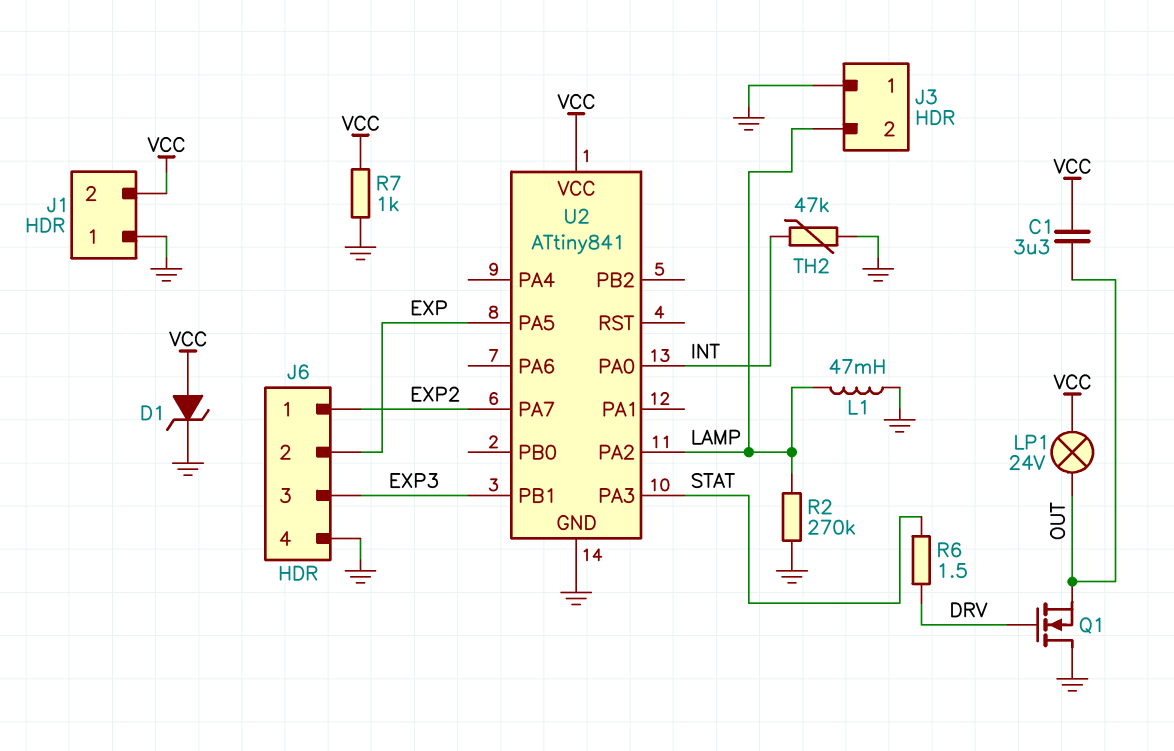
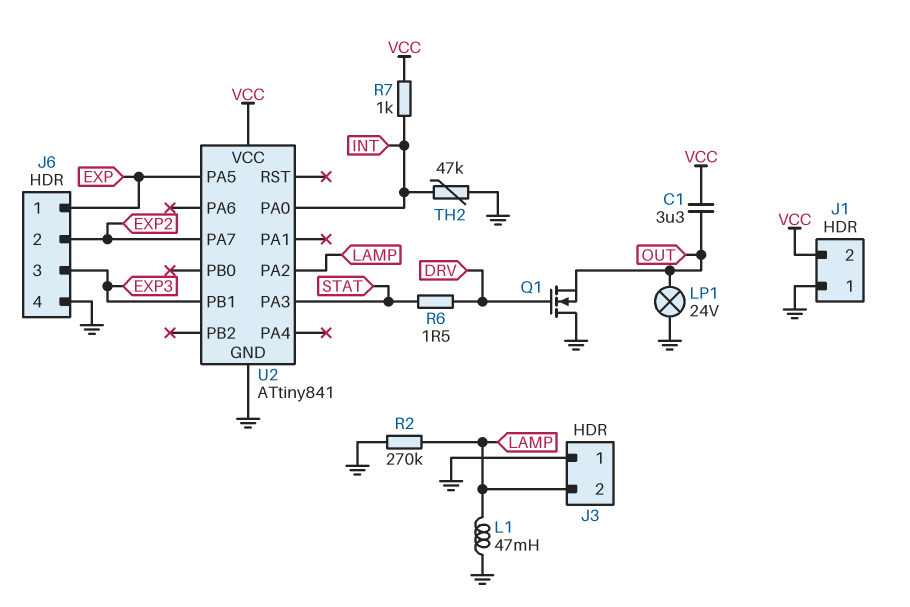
D1: zener (A VCC, K GND) -> none
J6 pin 1: EXP2 -> EXP
J6 pin 2: EXP -> EXP2
LP1: lamp 24V (OUT, VCC) -> lamp 24V (GND, OUT)
R7: 1k (GND, VCC) -> 1k (INT, VCC)

